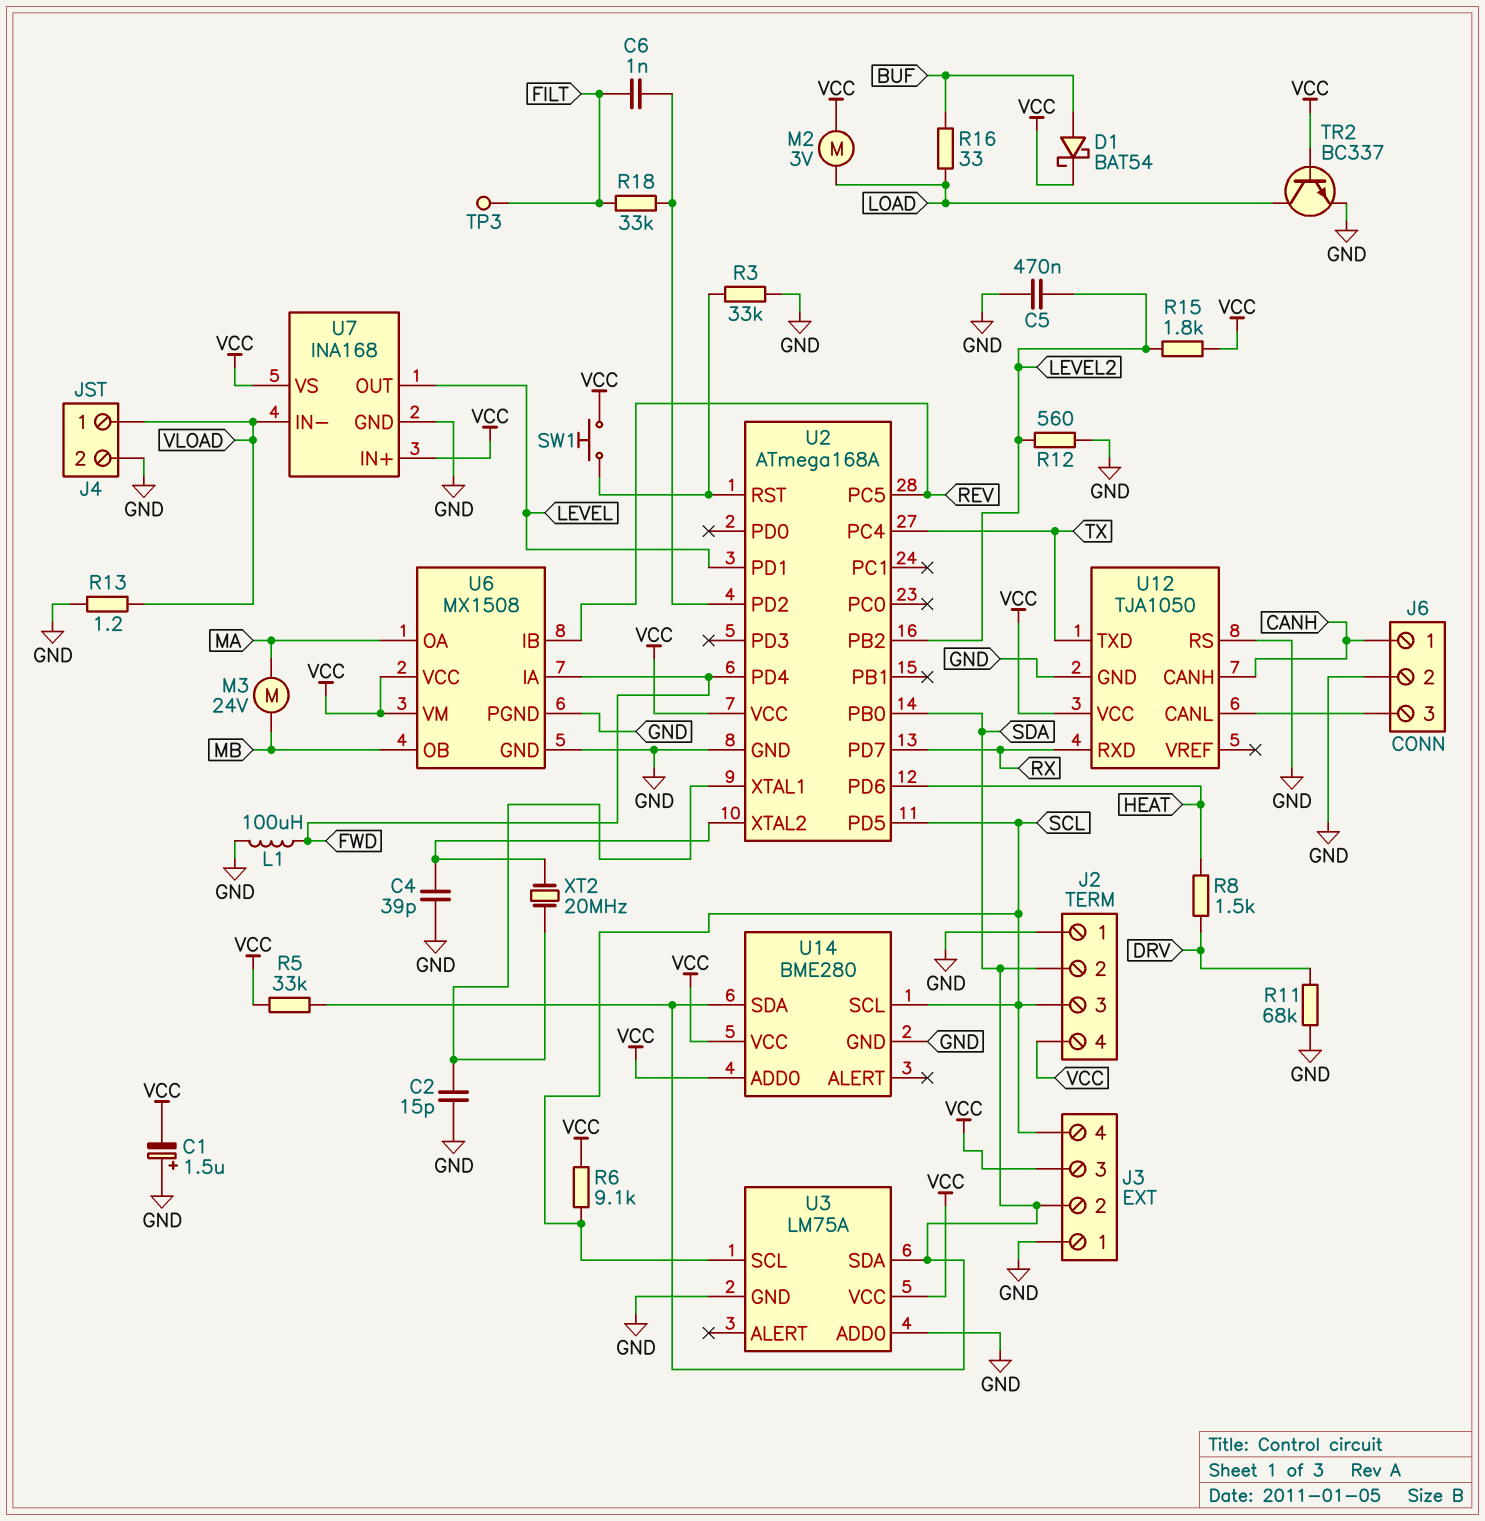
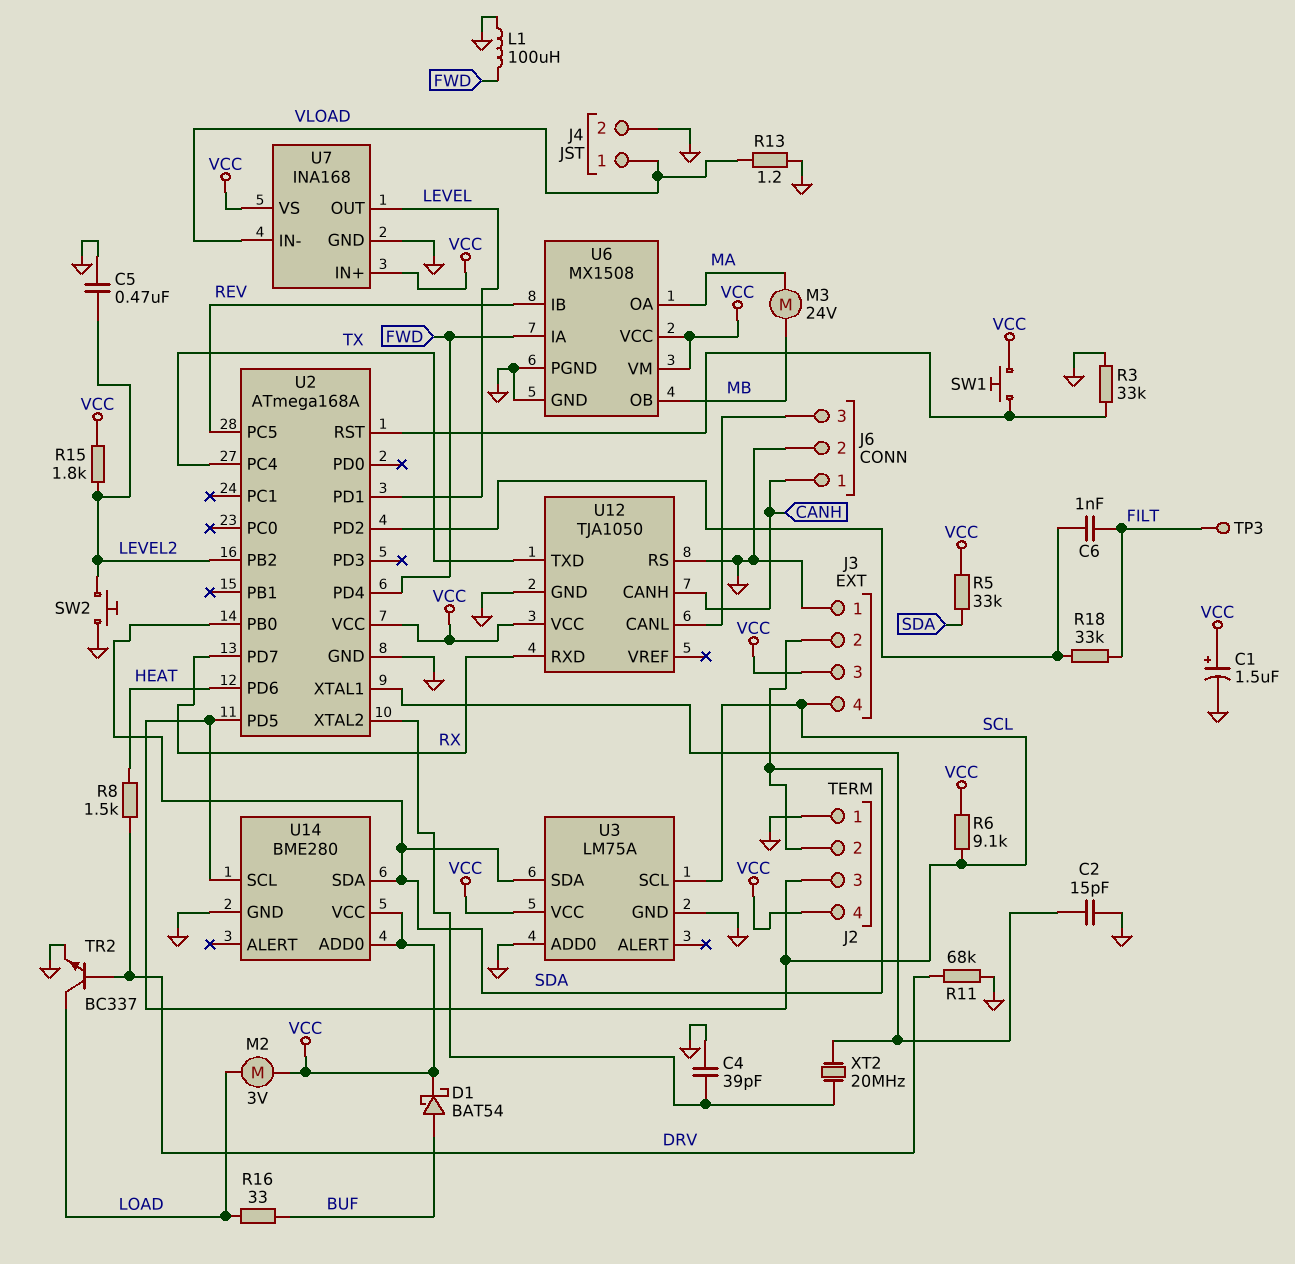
C1: 1.5uF (plus GND, minus VCC) -> 1.5uF (plus VCC, minus GND)
R12: 560 (GND, LEVEL2) -> none
SW2: none -> button (GND, LEVEL2)
TR2: NPN BC337 (B VCC, C LOAD, E GND) -> NPN BC337 (B DRV, C LOAD, E GND)

